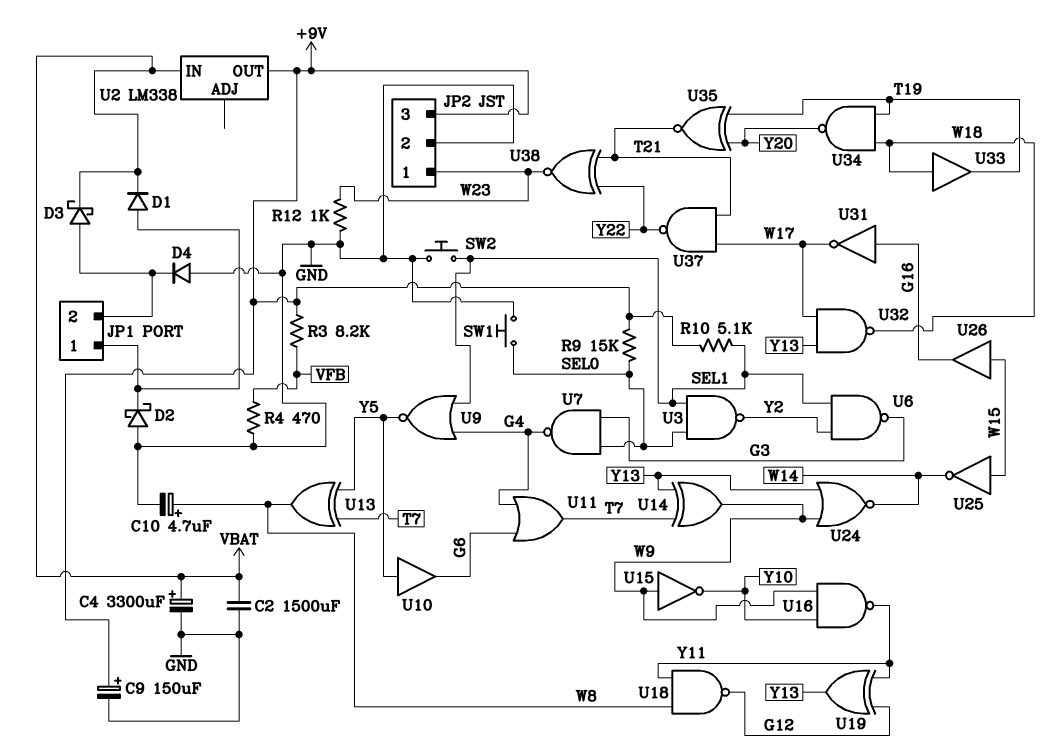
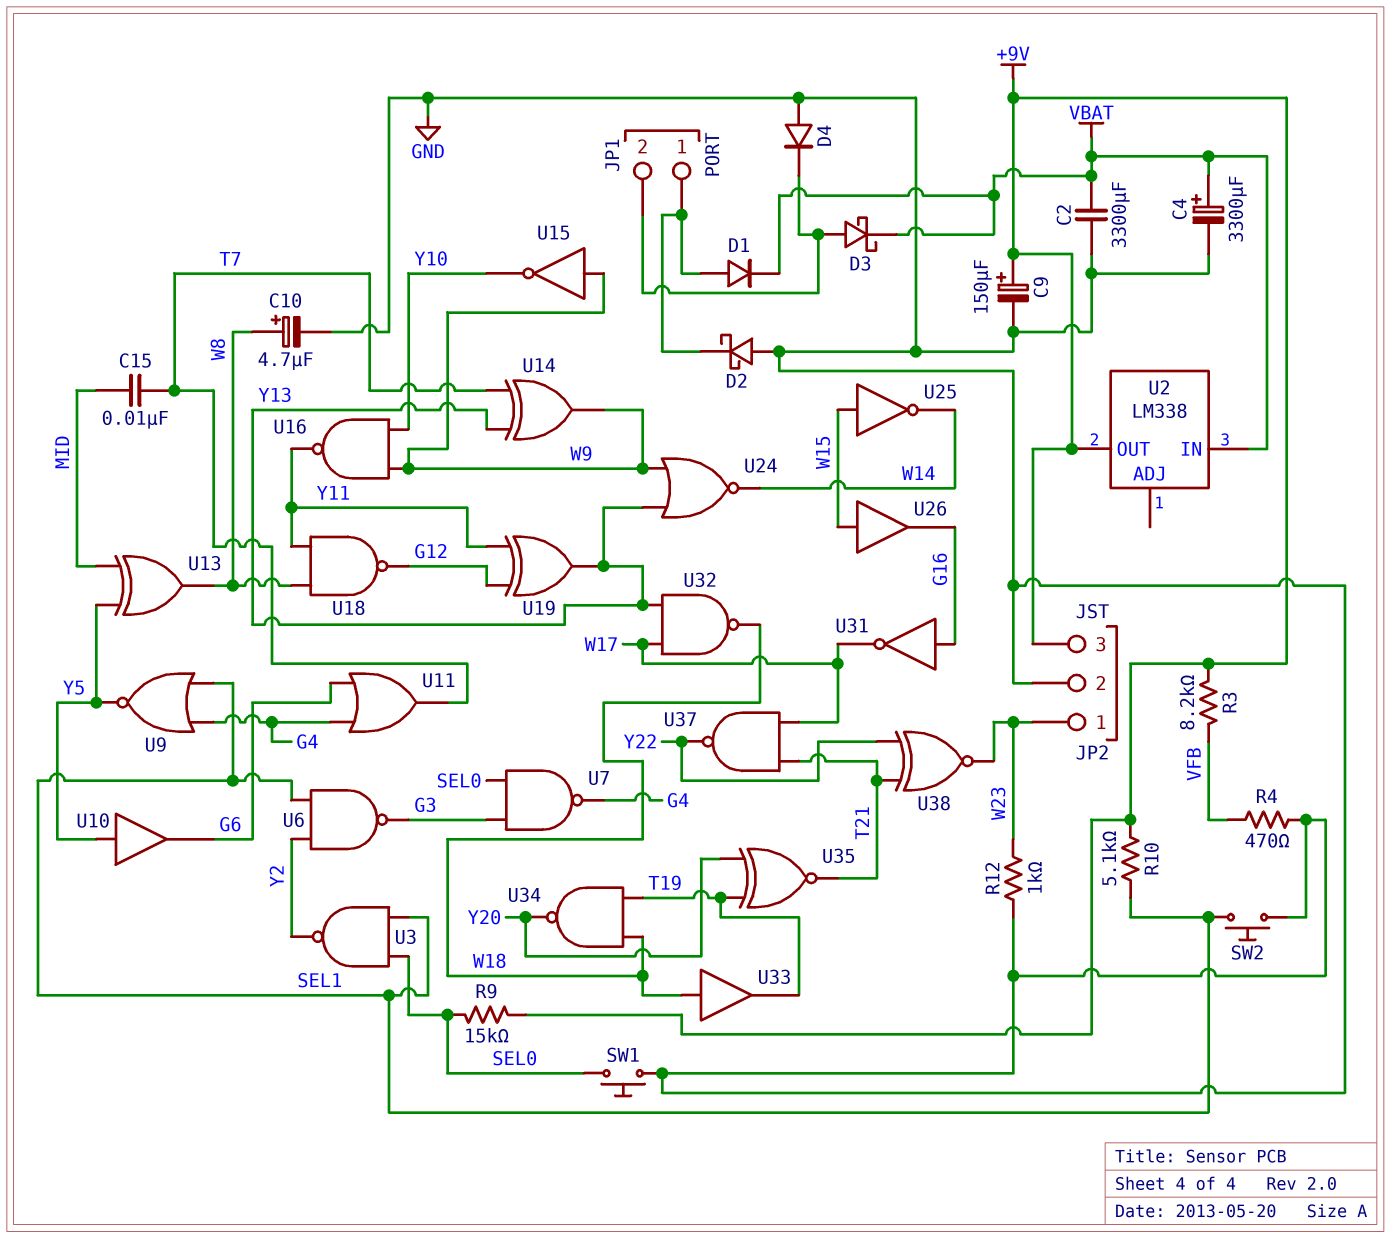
C2: 1500uF (GND, VBAT) -> 3300uF (GND, VBAT)
C15: none -> 10nF (MID, T7)
U13: XOR (in T7, in Y5, out W8) -> XOR (in MID, in Y5, out W8)

